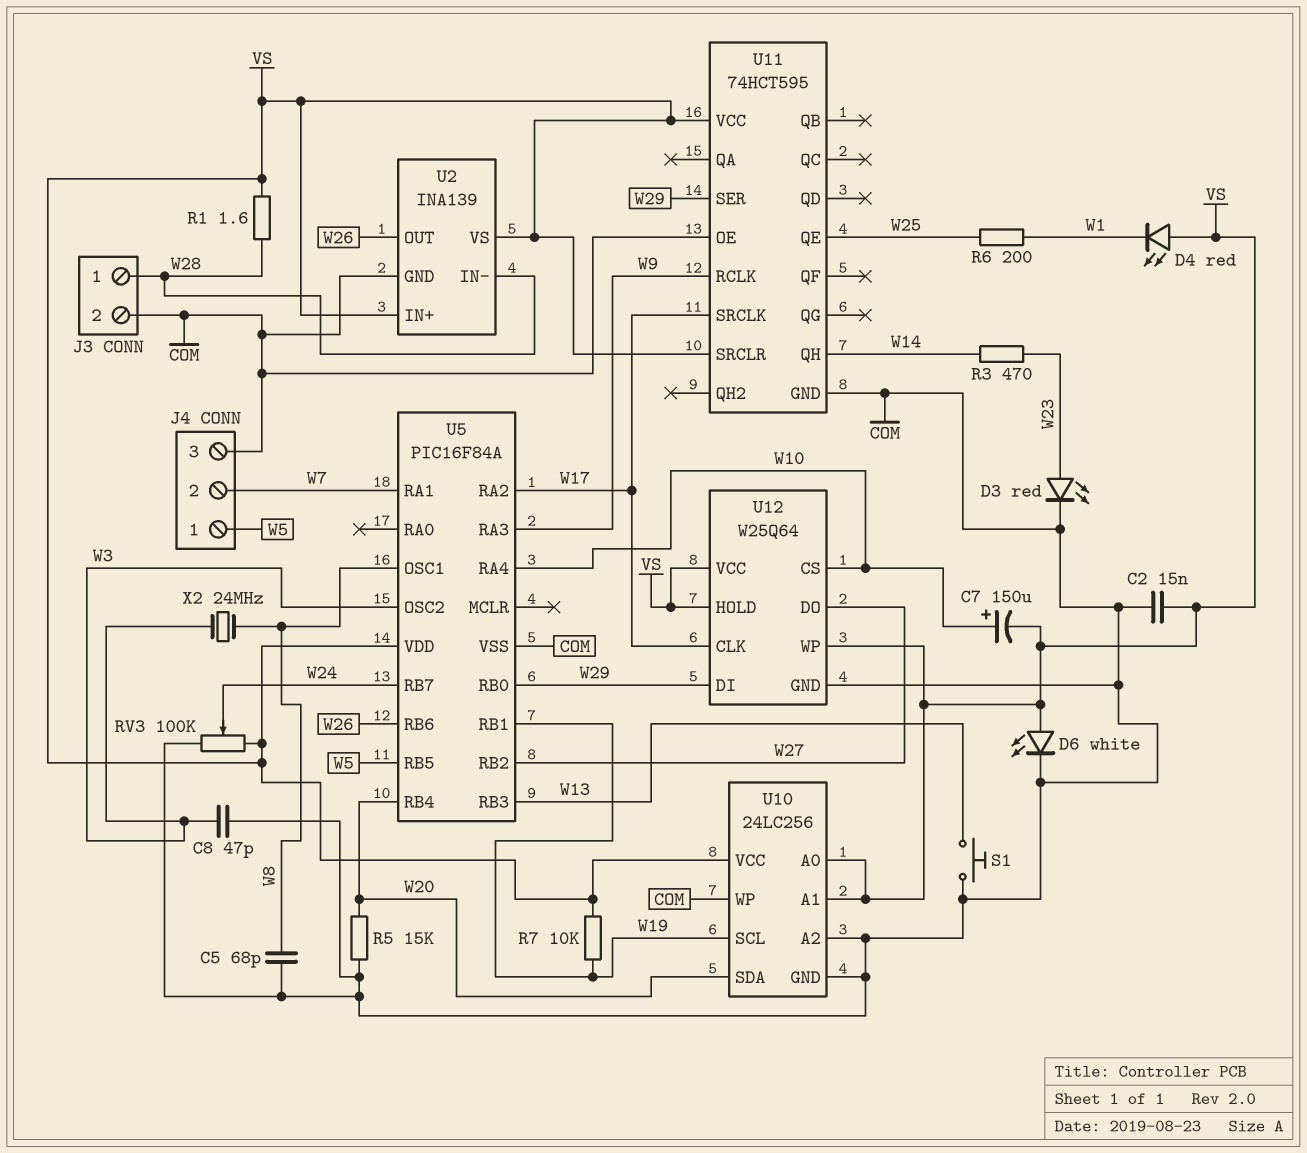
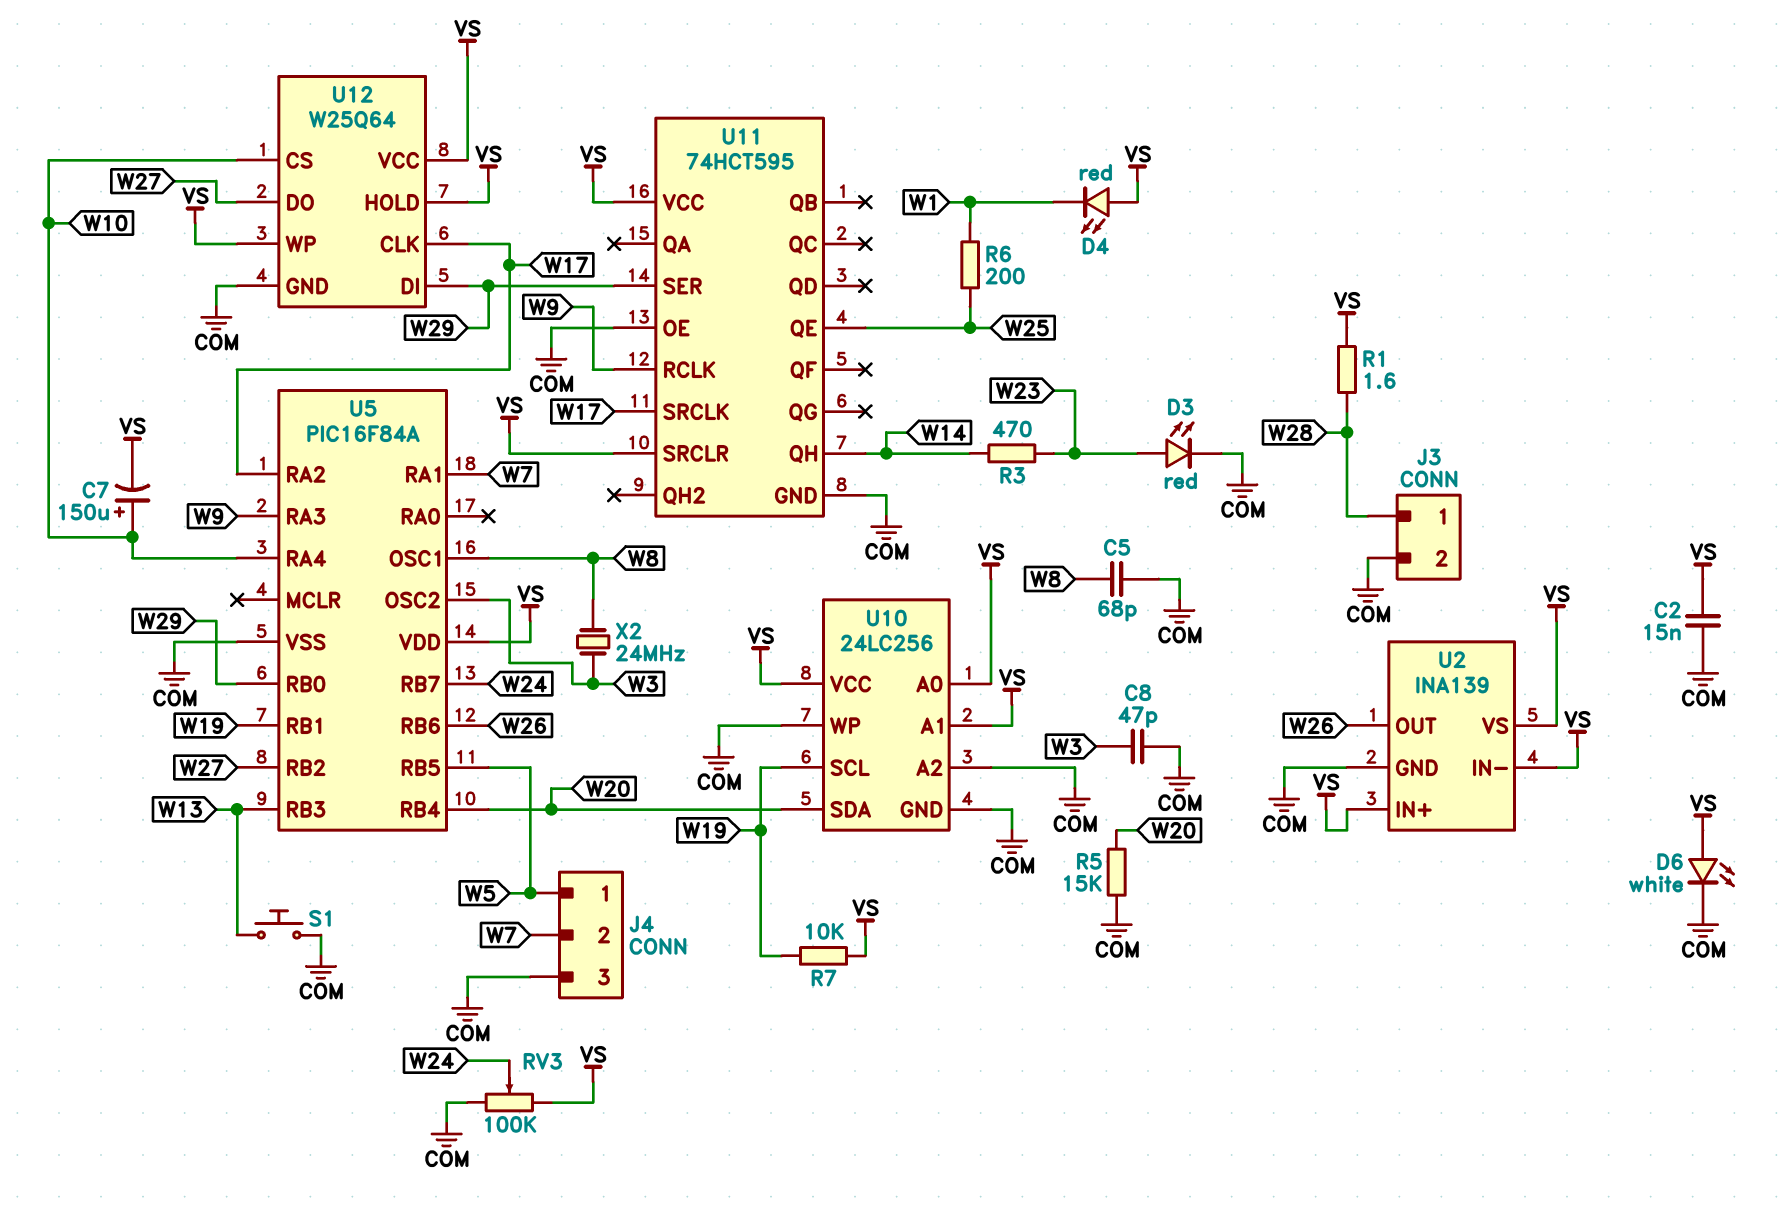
U2 pin IN-: W28 -> VS

